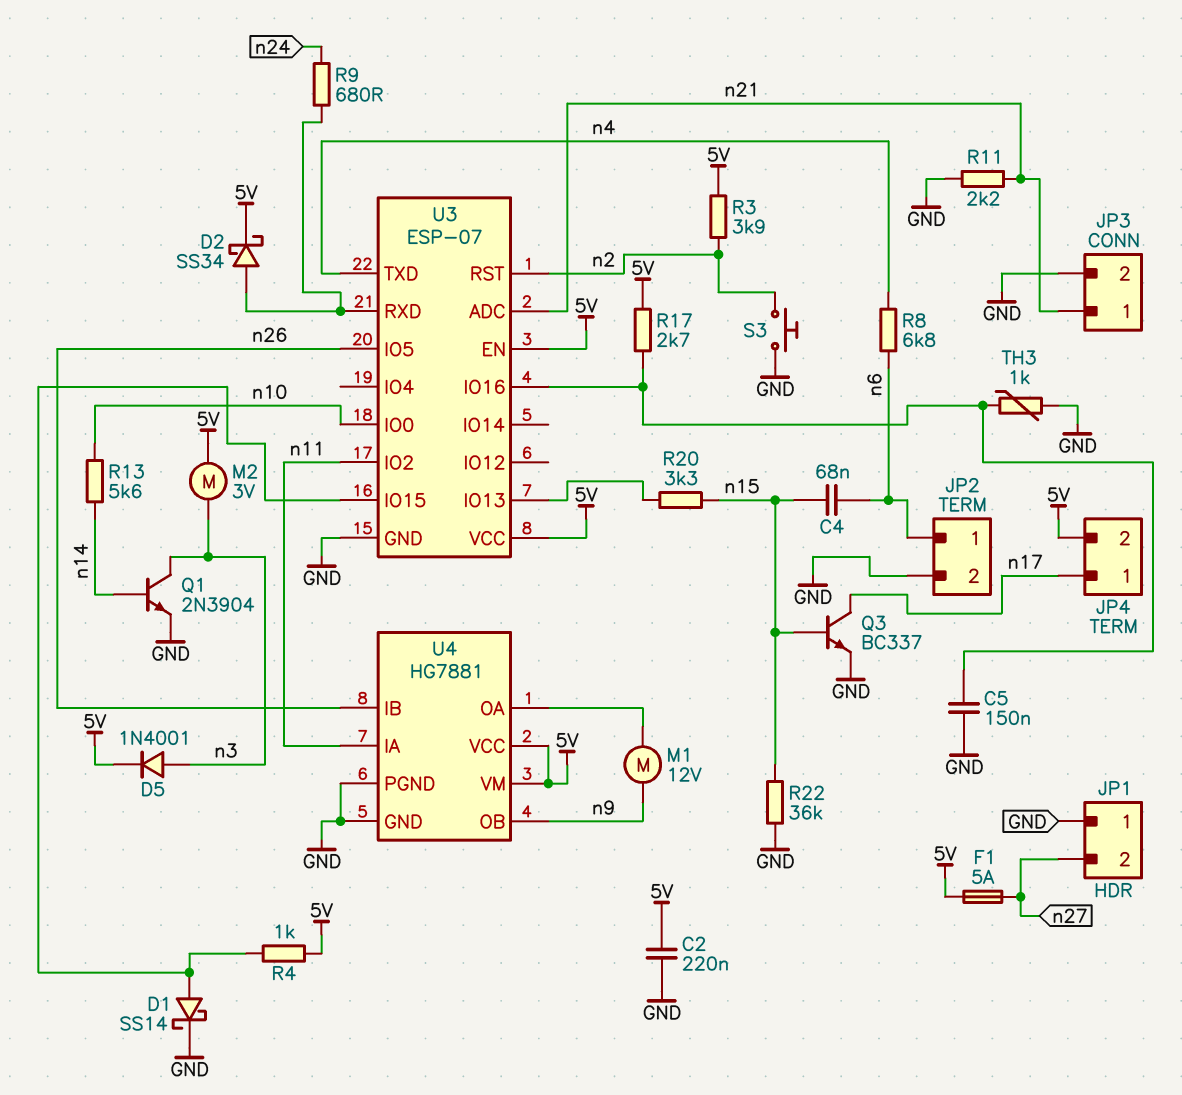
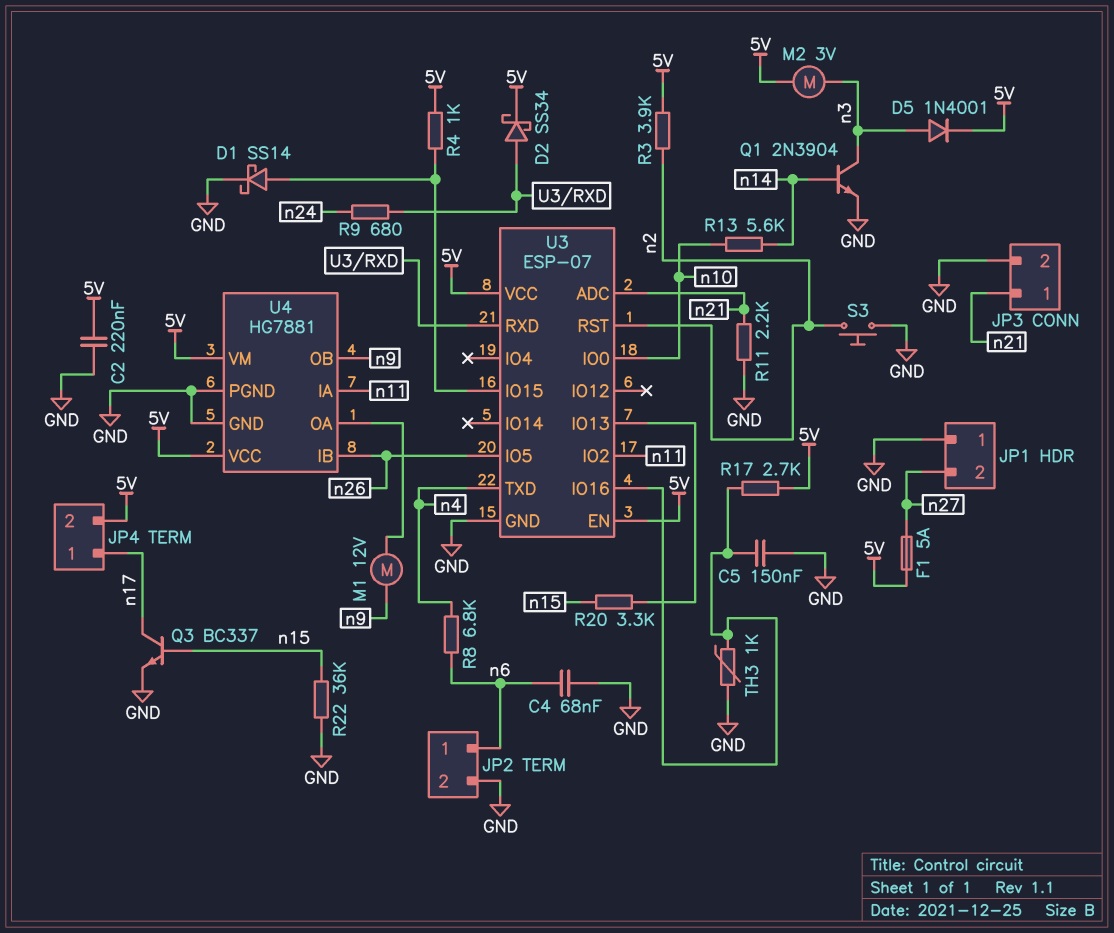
C4: 68nF (n6, n15) -> 68nF (GND, n6)

